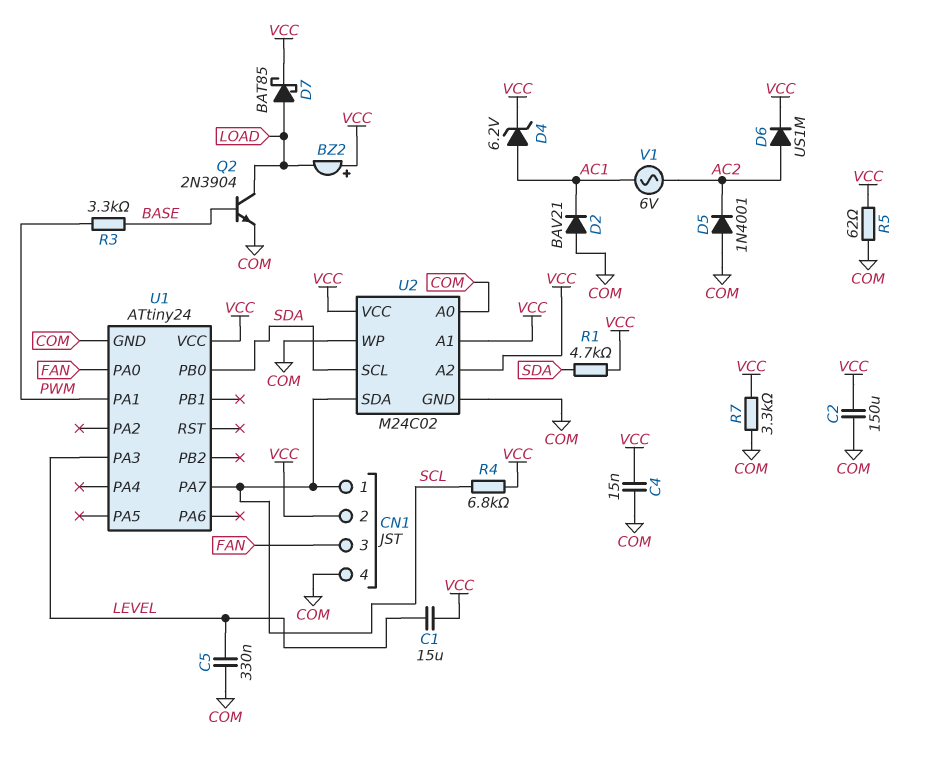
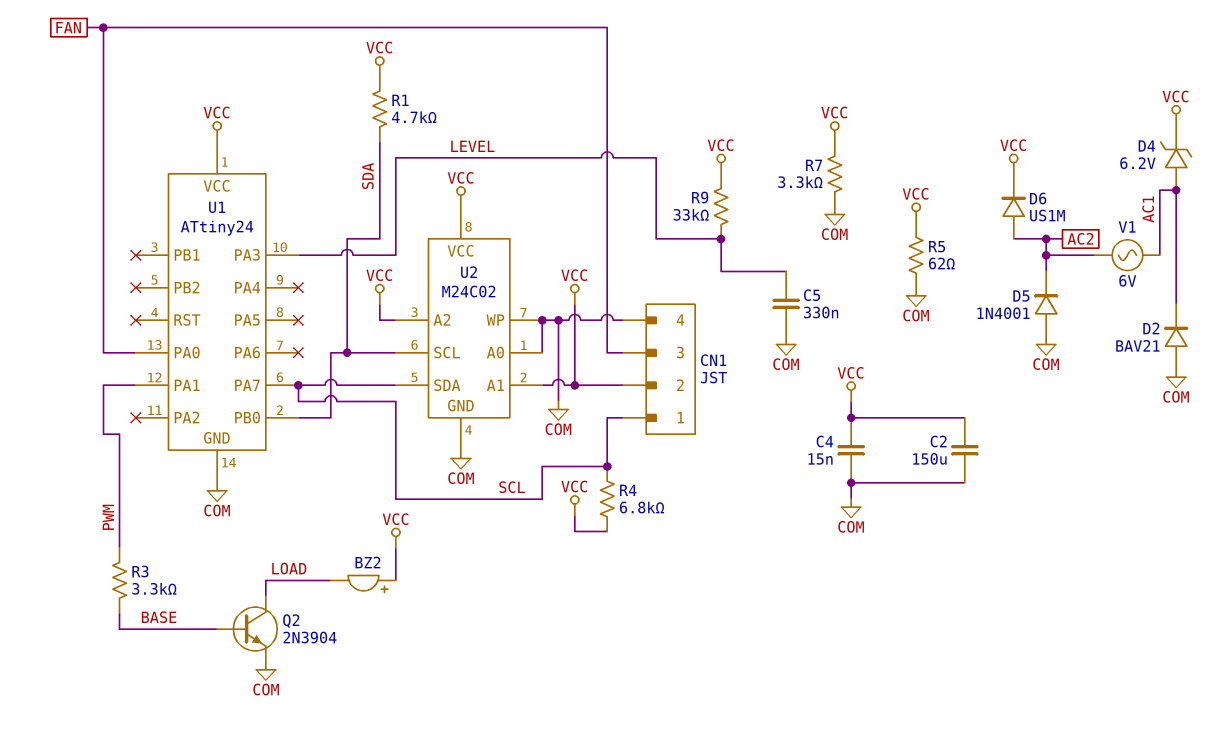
C1: 15uF (LEVEL, VCC) -> none
D7: schottky BAT85 (A LOAD, K VCC) -> none
R9: none -> 33k (LEVEL, VCC)

